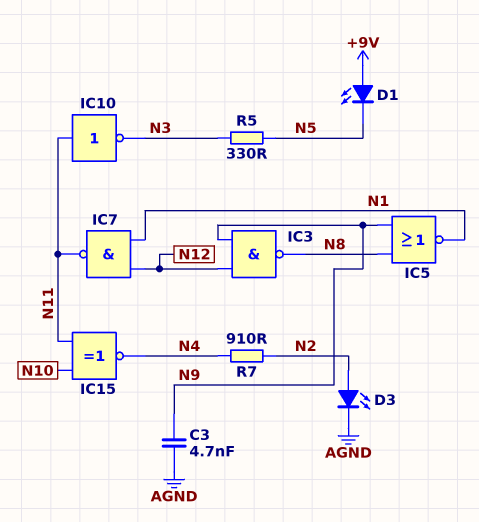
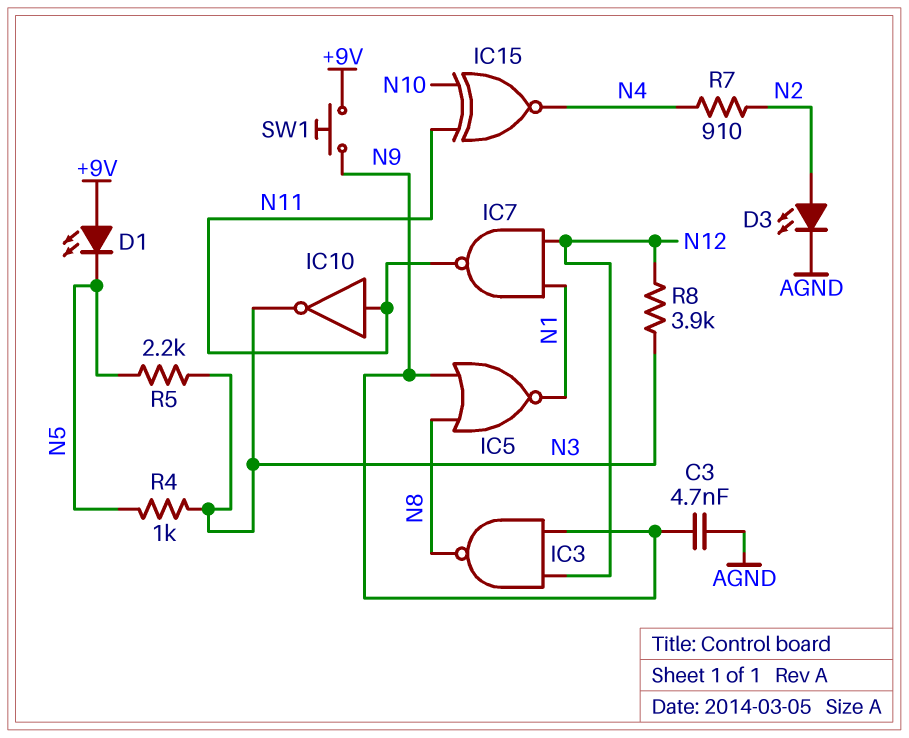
R4: none -> 1k (N3, N5)
R5: 330 (N3, N5) -> 2.2k (N3, N5)
R8: none -> 3.9k (N3, N12)
SW1: none -> button (+9V, N9)

